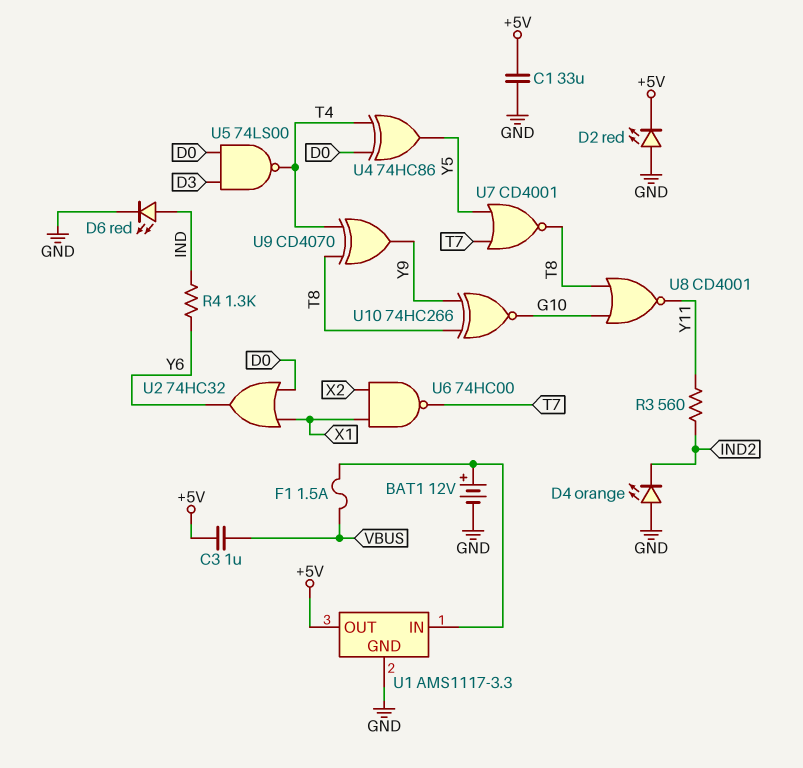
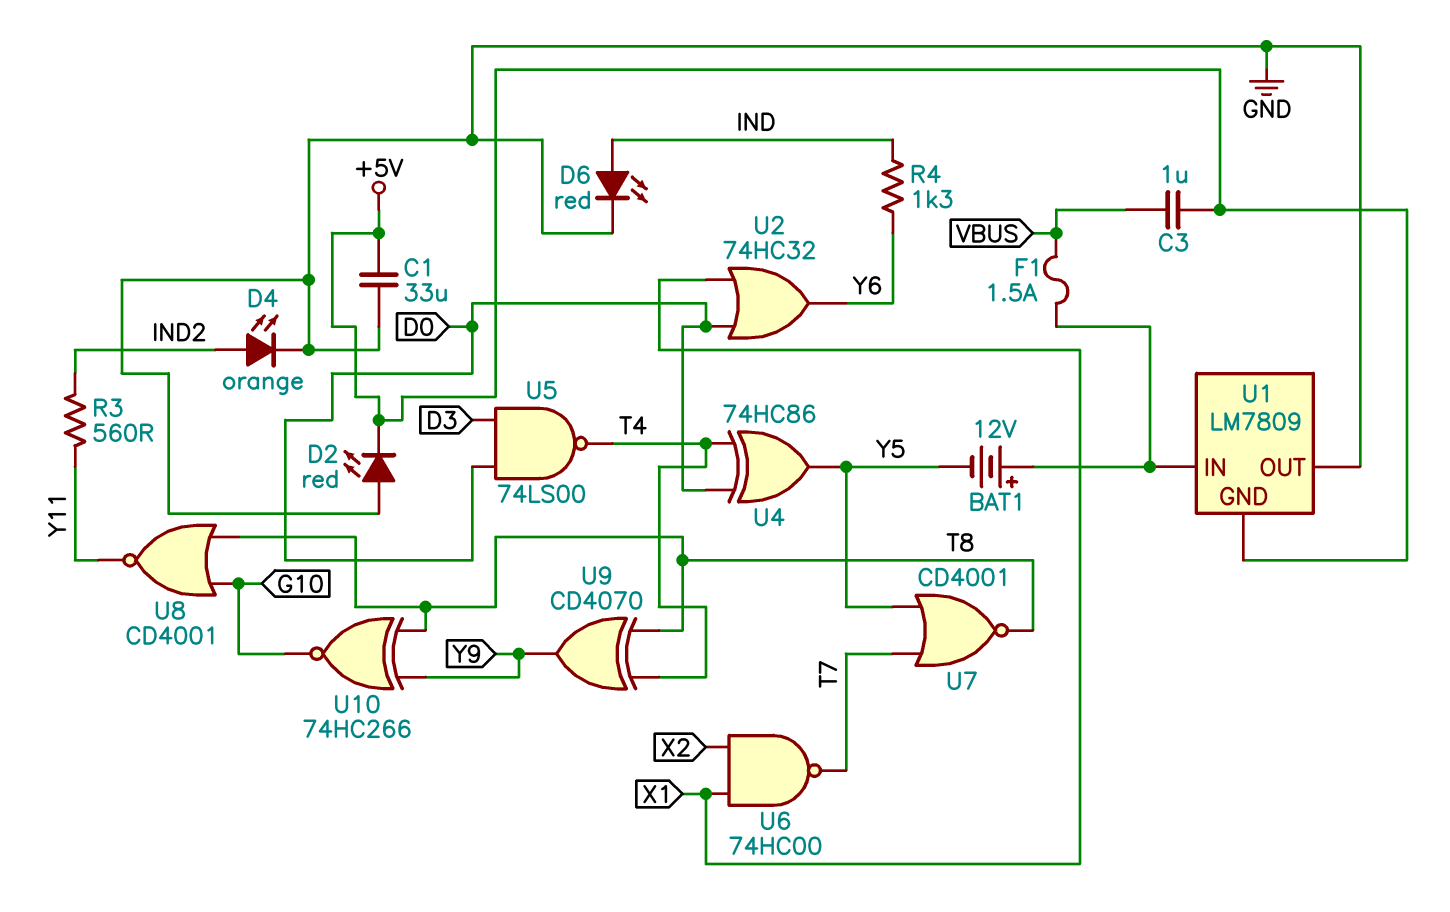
BAT1: 12V (plus U1/IN, minus GND) -> 12V (plus U1/IN, minus Y5)
D4: LED orange (A GND, K IND2) -> LED orange (A IND2, K GND)
U1: AMS1117-3.3 -> LM7809
U1 pin GND: GND -> +5V
U1 pin OUT: +5V -> GND

